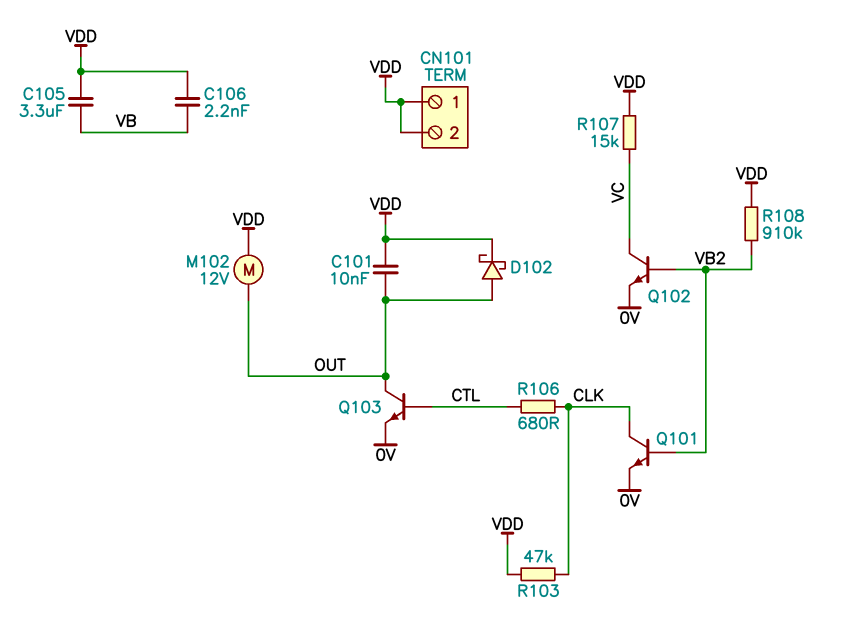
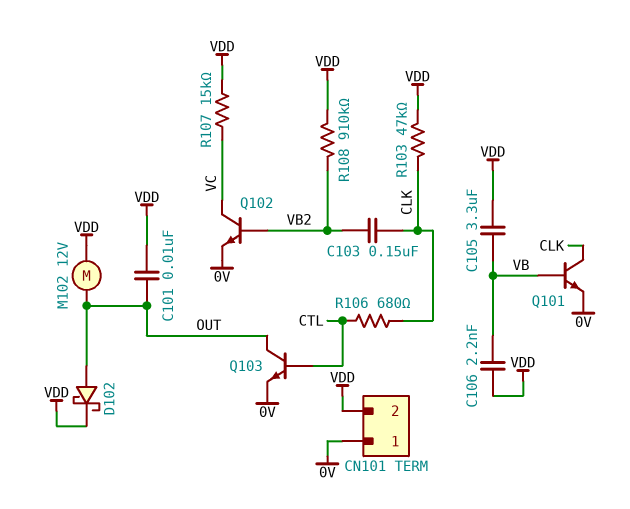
C103: none -> 150nF (CLK, VB2)
CN101 pin 1: VDD -> 0V
Q101: NPN (B VB2, C CLK, E 0V) -> NPN (B VB, C CLK, E 0V)

